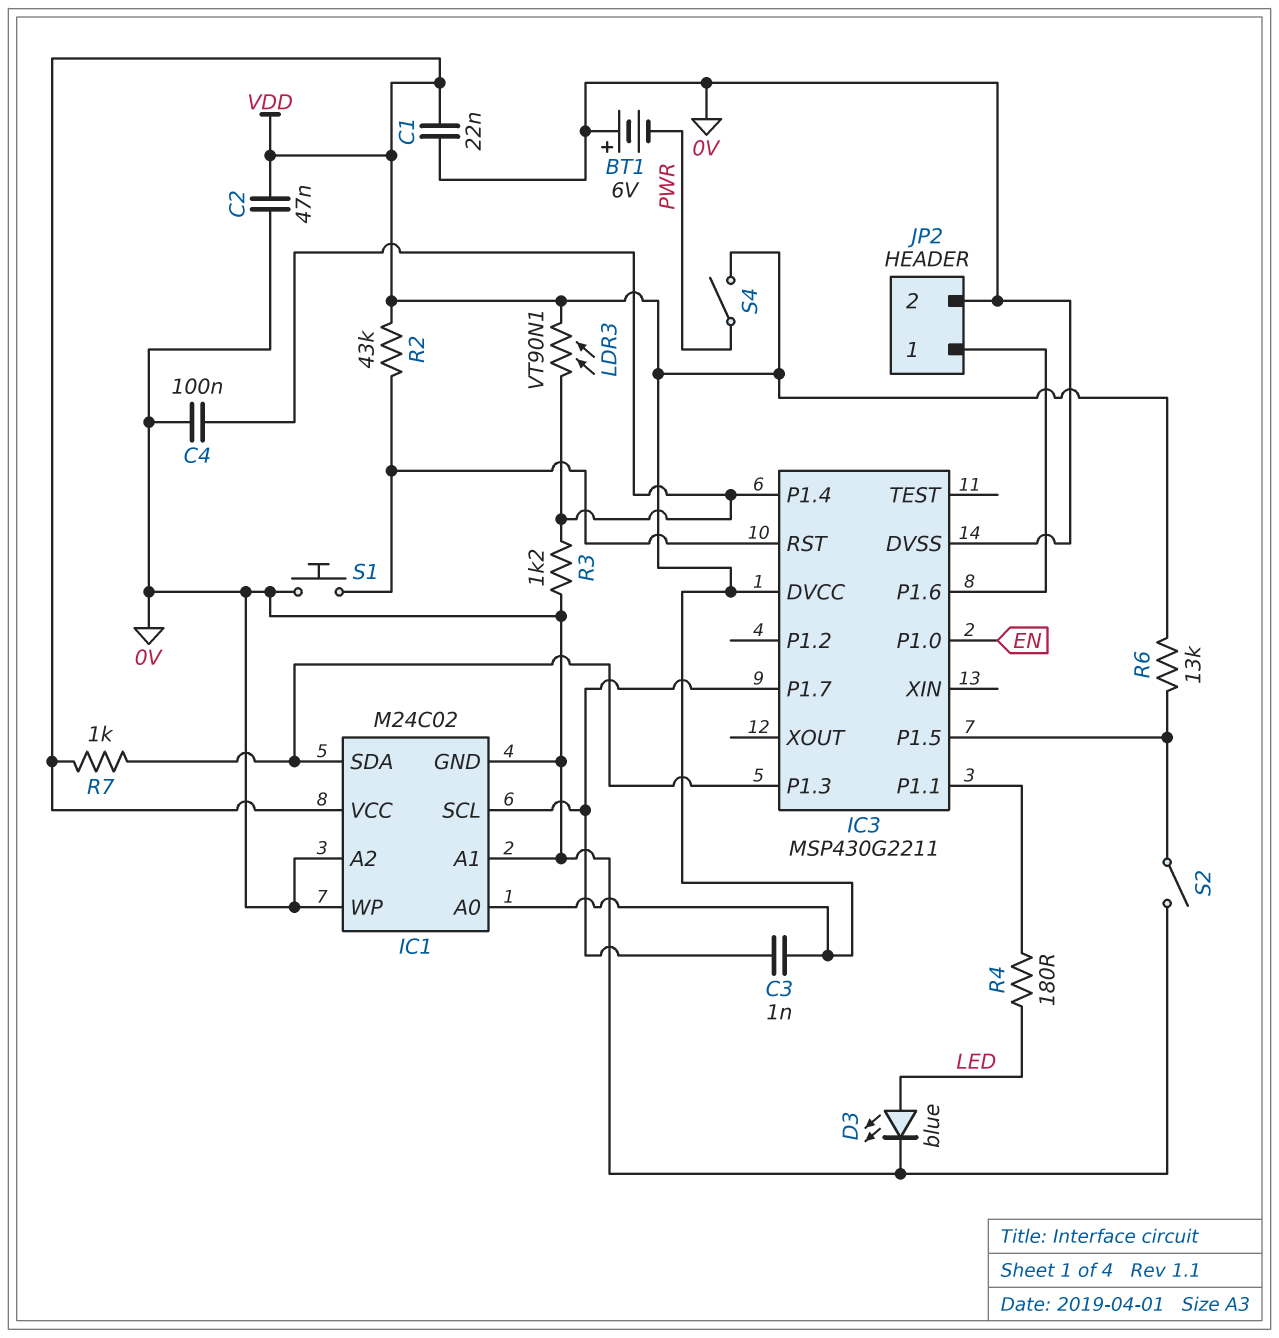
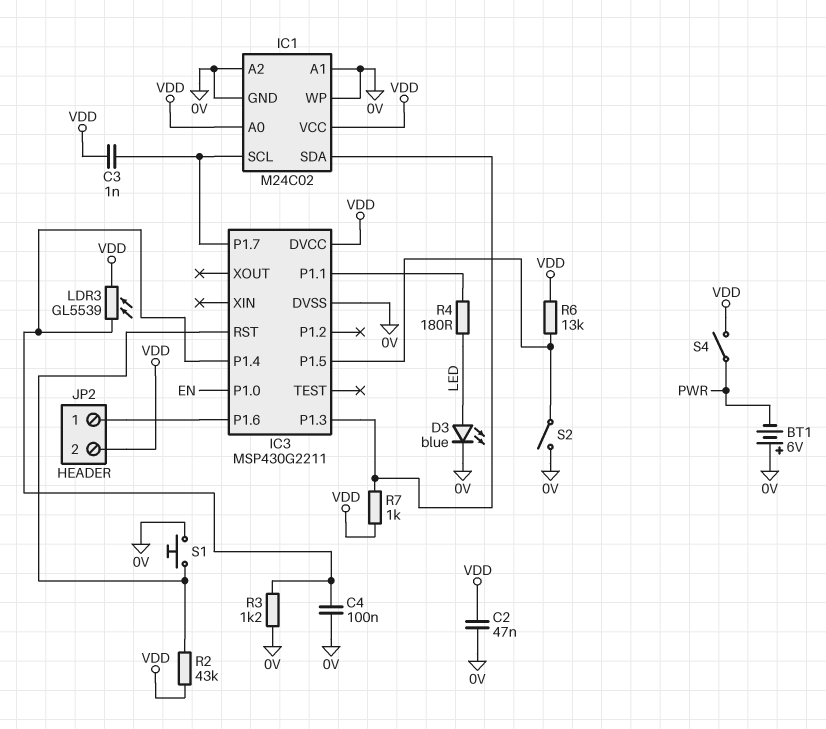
C1: 22nF (0V, VDD) -> none
JP2 pin 2: 0V -> VDD
LDR3: VT90N1 (IC3/P1.4, VDD) -> GL5539 (IC3/P1.4, VDD)

